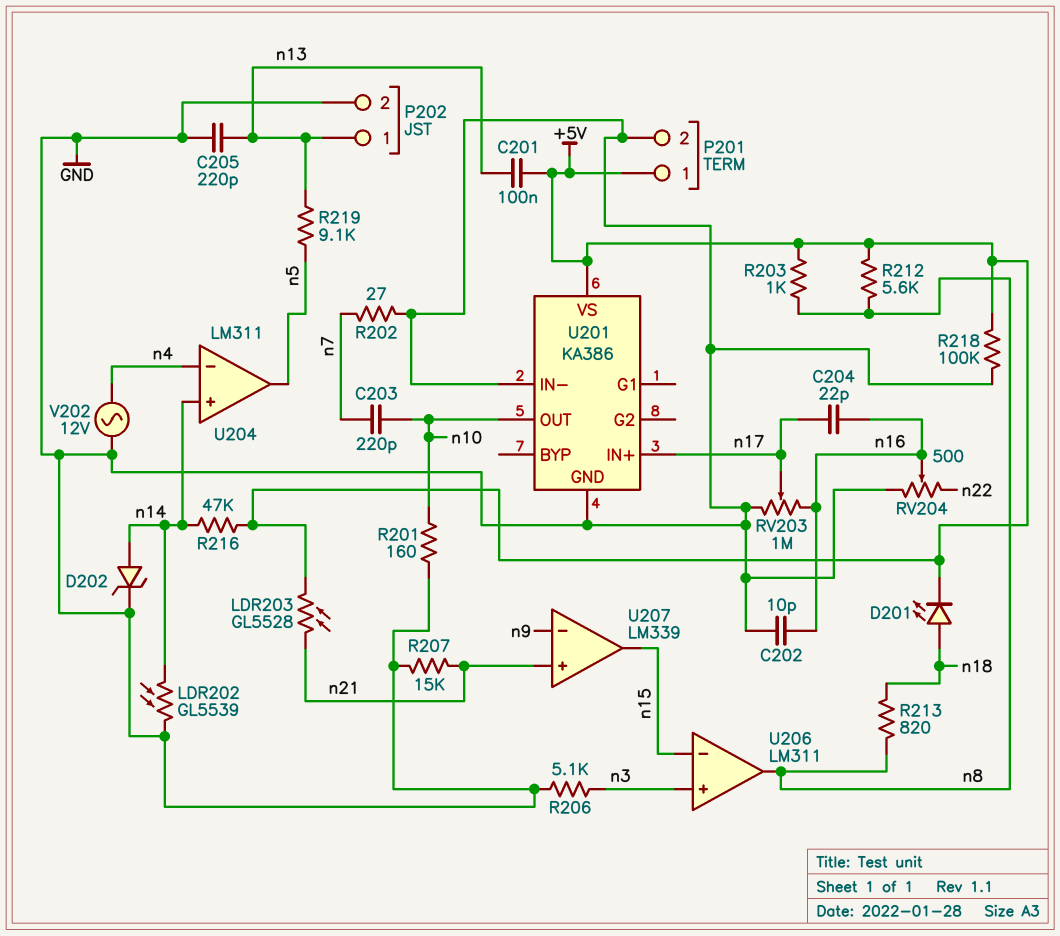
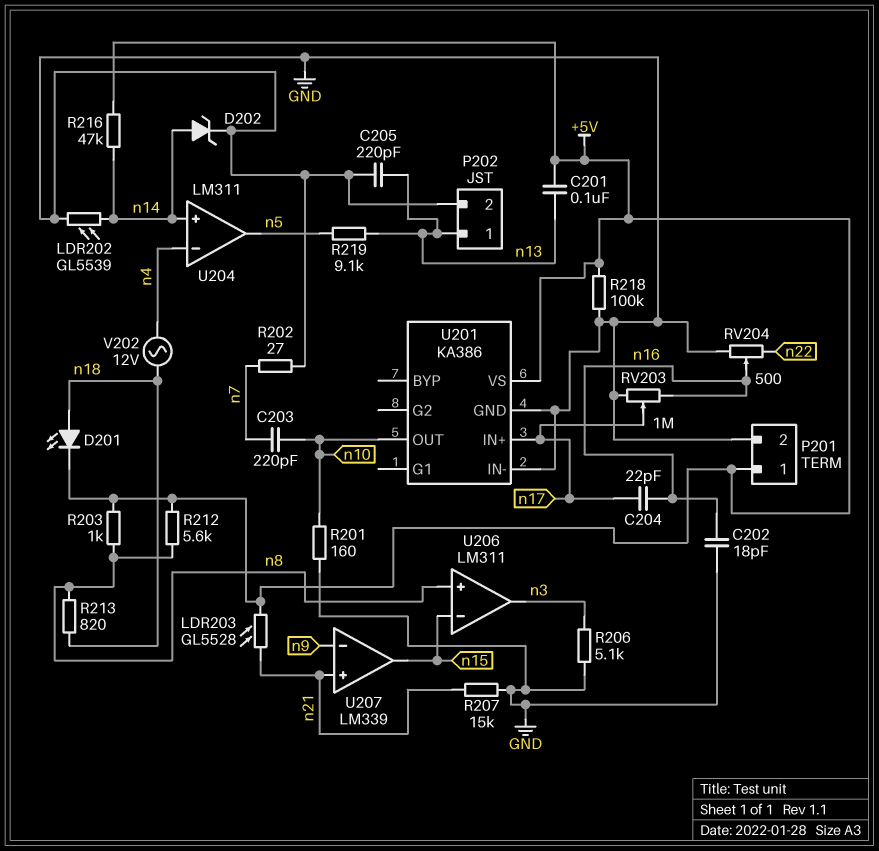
C202: 10pF (GND, n16) -> 18pF (GND, n16)
U206 pin in+: n3 -> n8
U206 pin out: n8 -> n3
V202: AC 12V (GND, n4) -> AC 12V (n4, n18)

